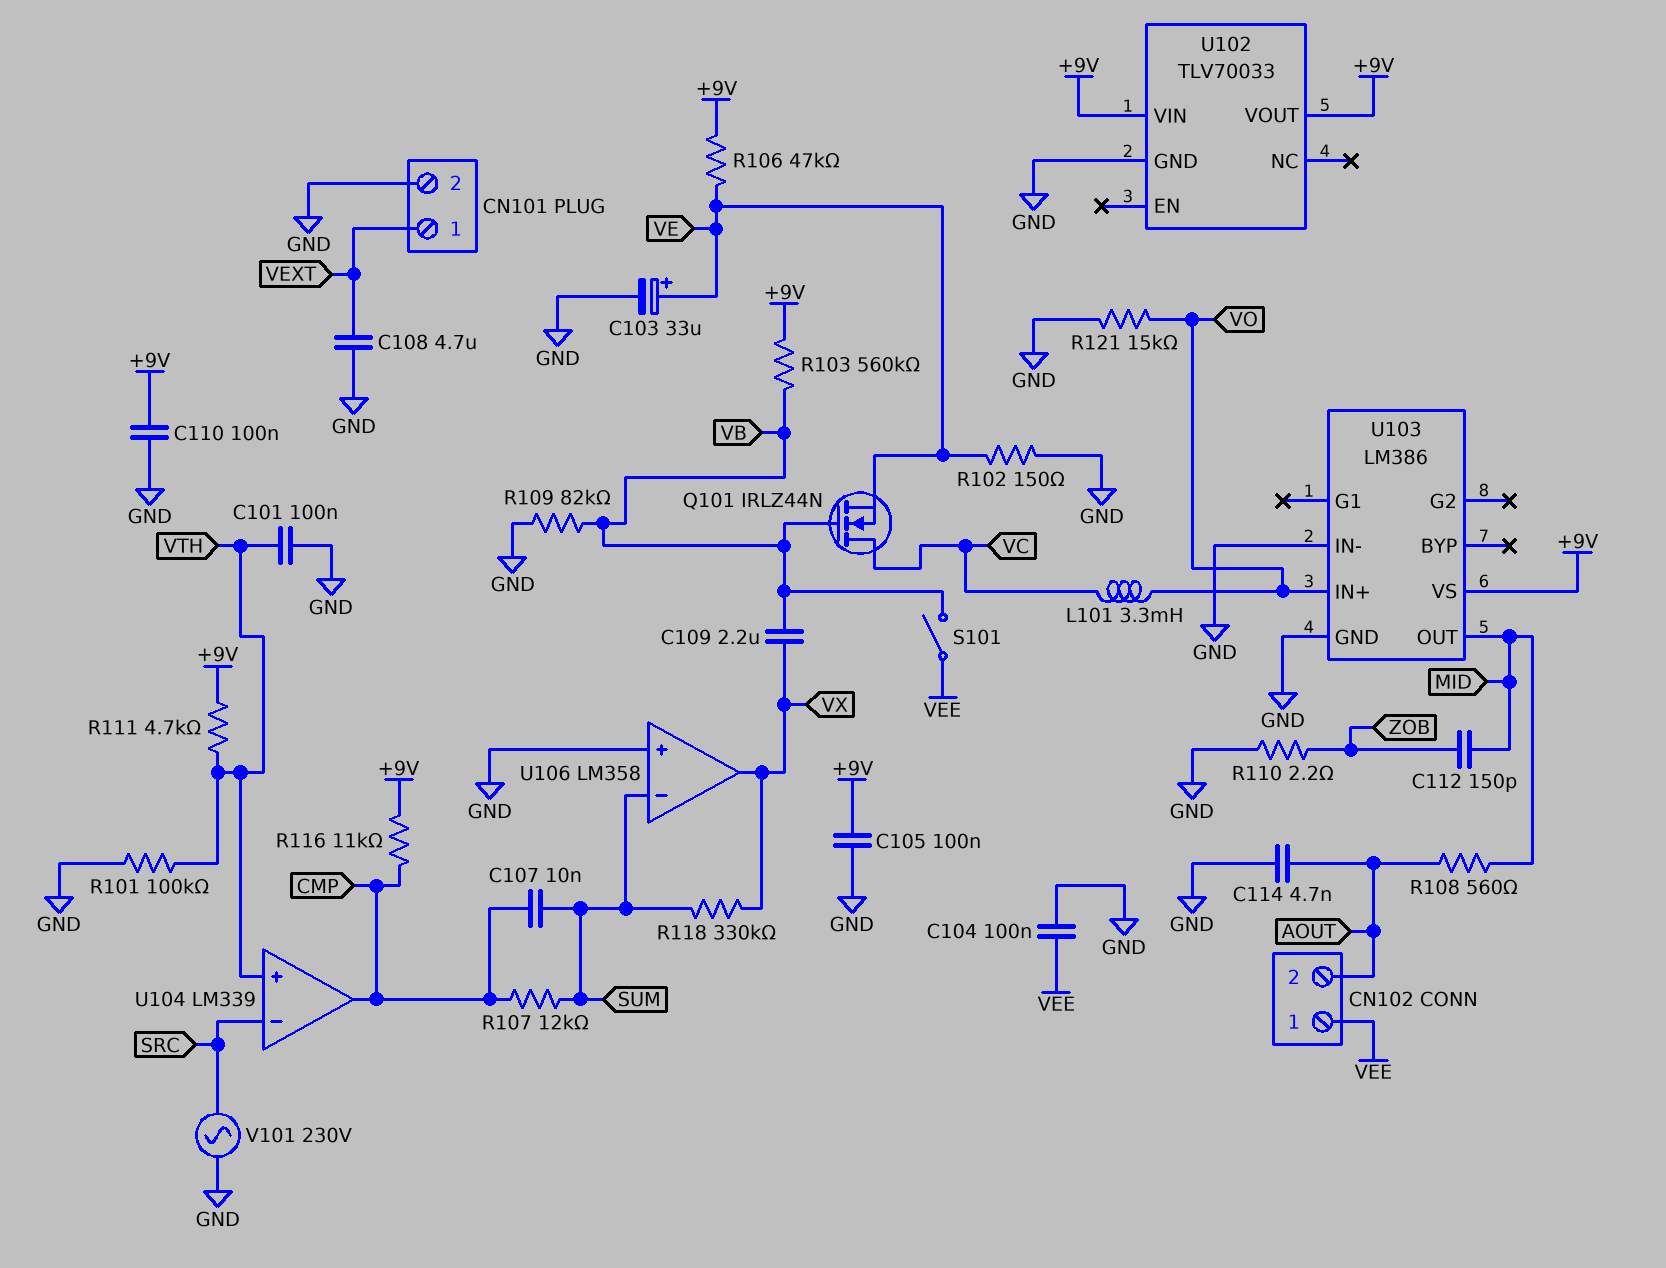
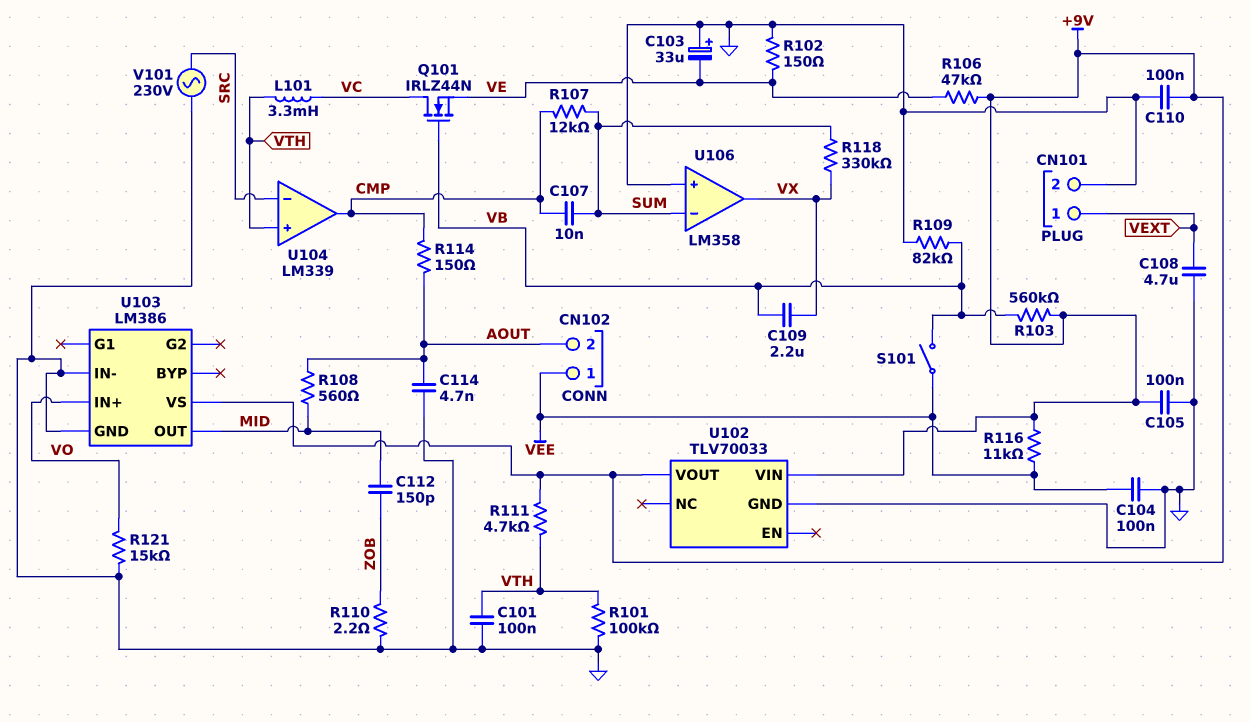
C103: 33uF (plus VE, minus GND) -> 33uF (plus GND, minus VE)
L101: 3.3mH (VC, VO) -> 3.3mH (VC, VTH)
R114: none -> 150 (AOUT, CMP)
R116: 11k (+9V, CMP) -> 11k (+9V, VEE)

